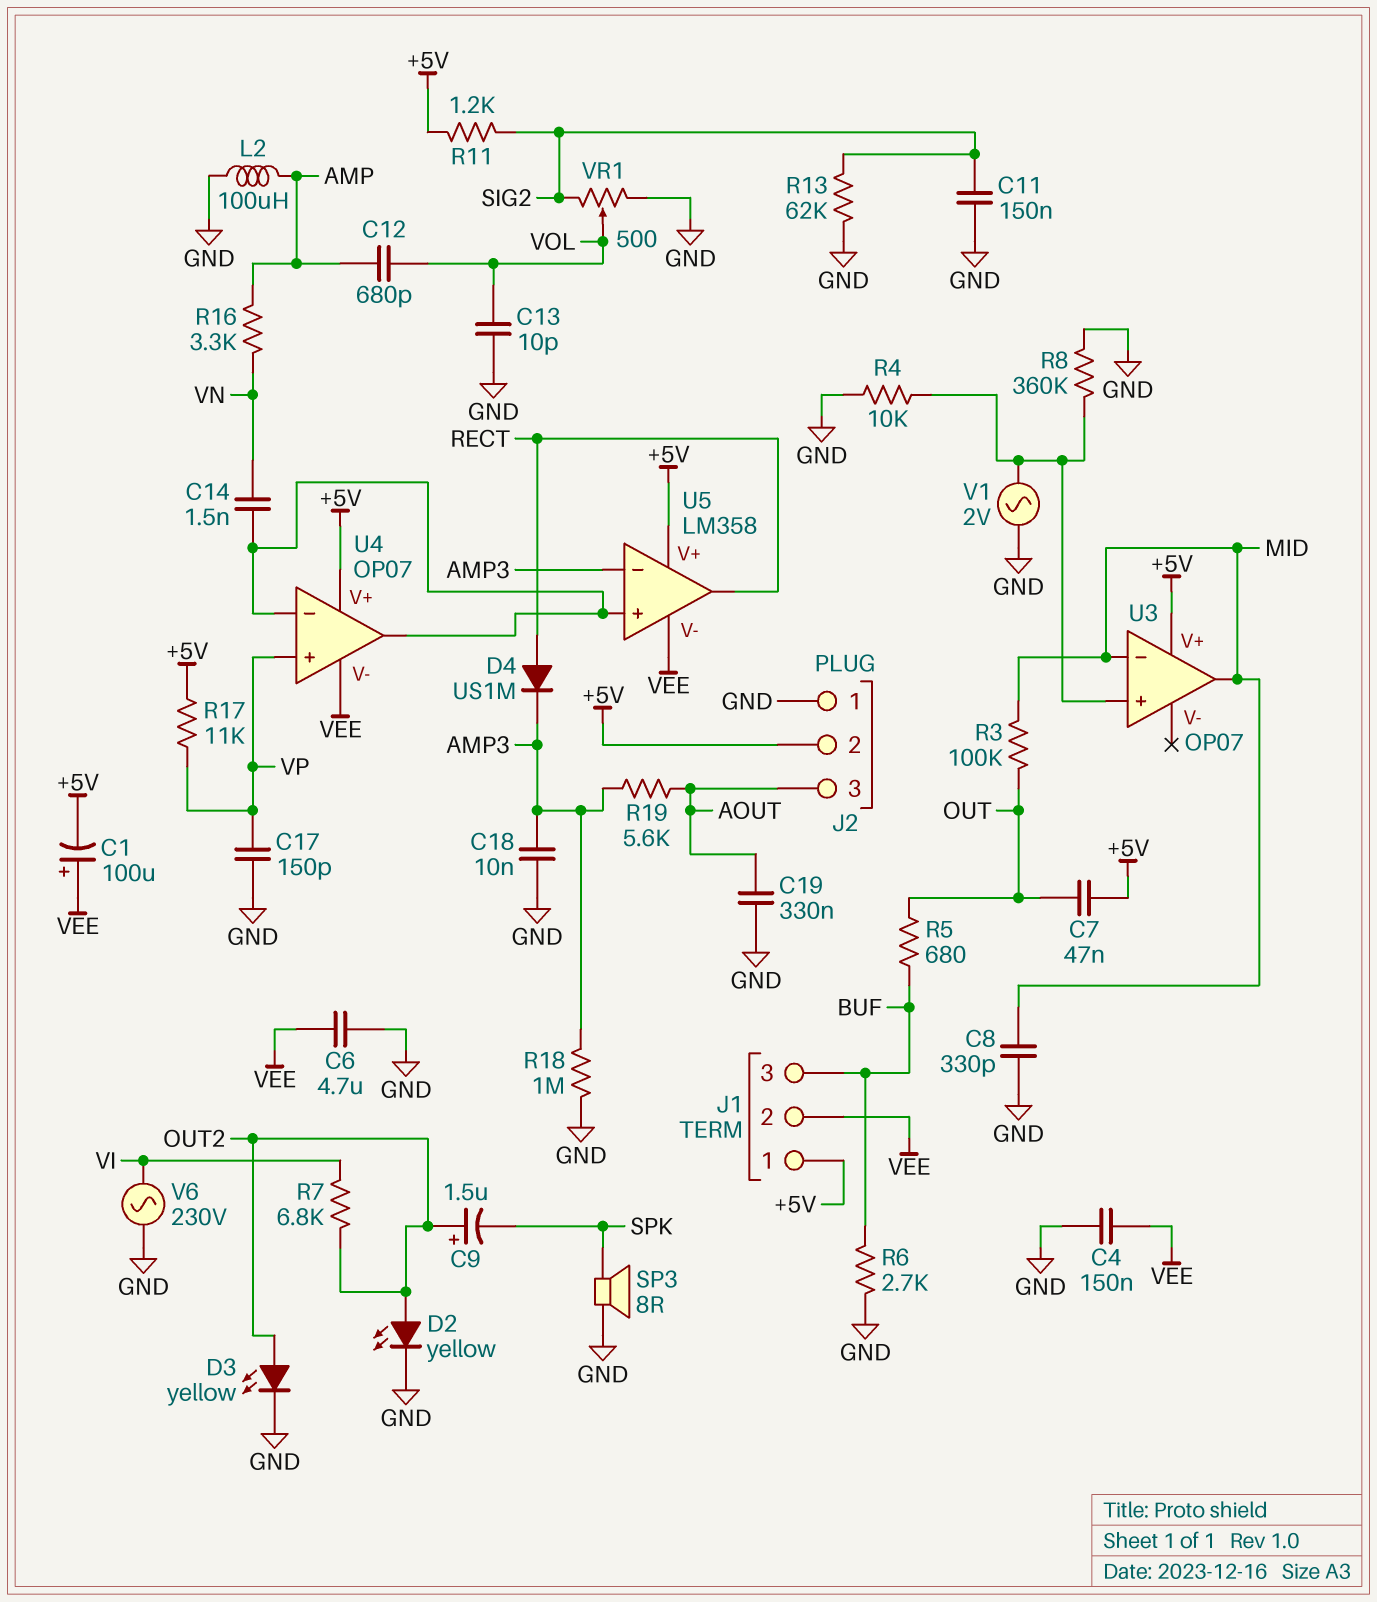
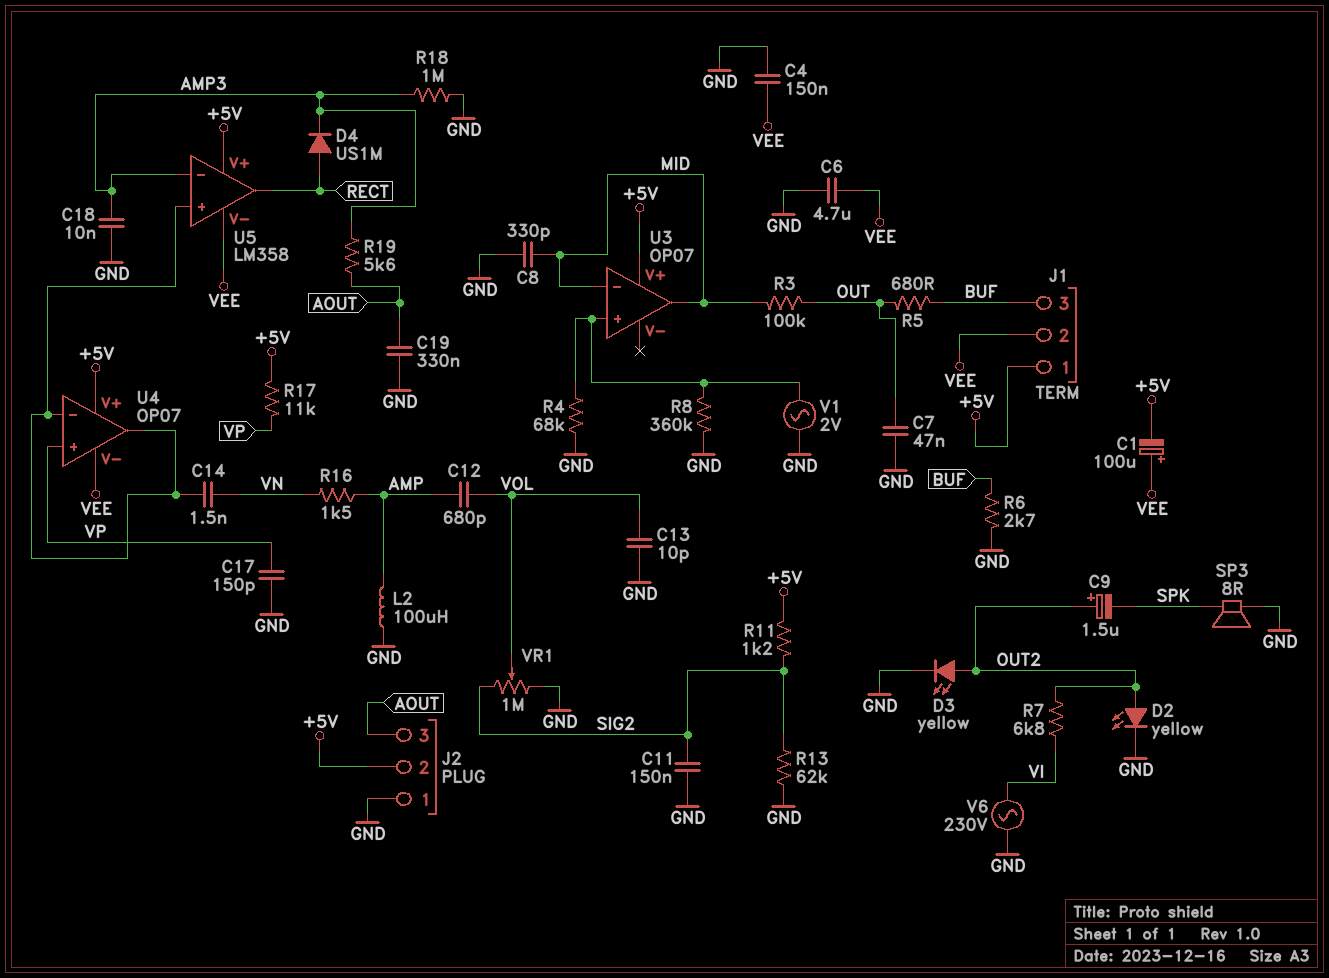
C7: 47nF (+5V, OUT) -> 47nF (GND, OUT)
R4: 10k (GND, U3/in+) -> 68k (GND, U3/in+)
R16: 3.3k (AMP, VN) -> 1.5k (AMP, VN)
VR1: 500 (GND, SIG2, wiper VOL) -> 1M (GND, SIG2, wiper VOL)

